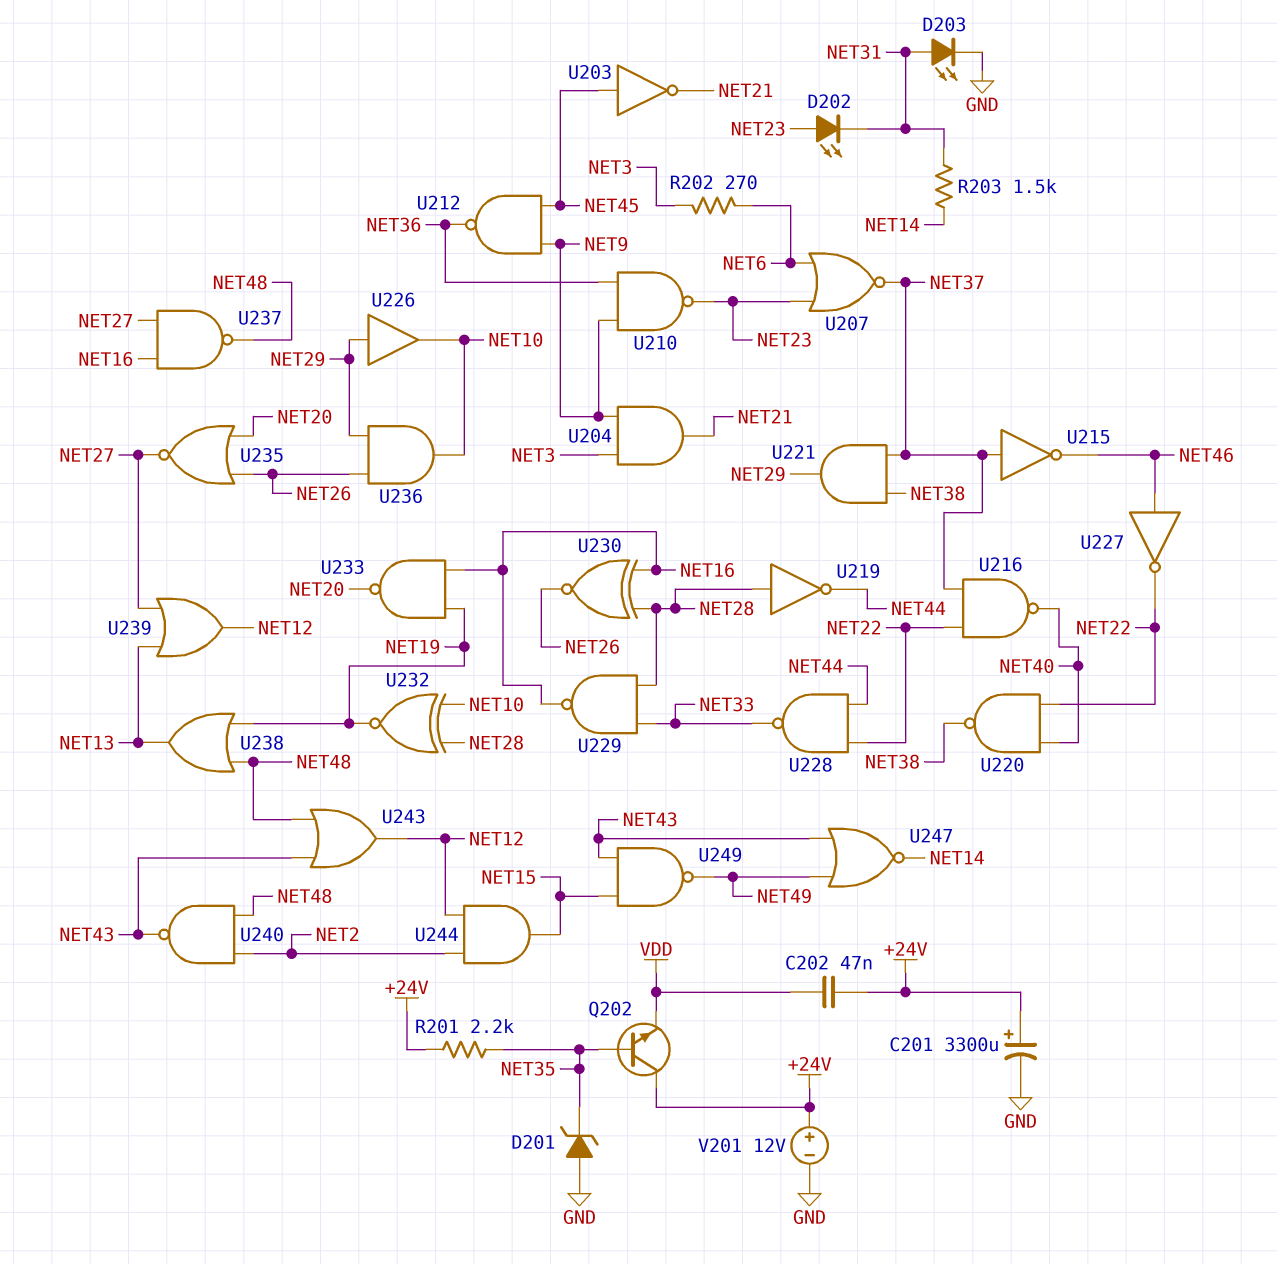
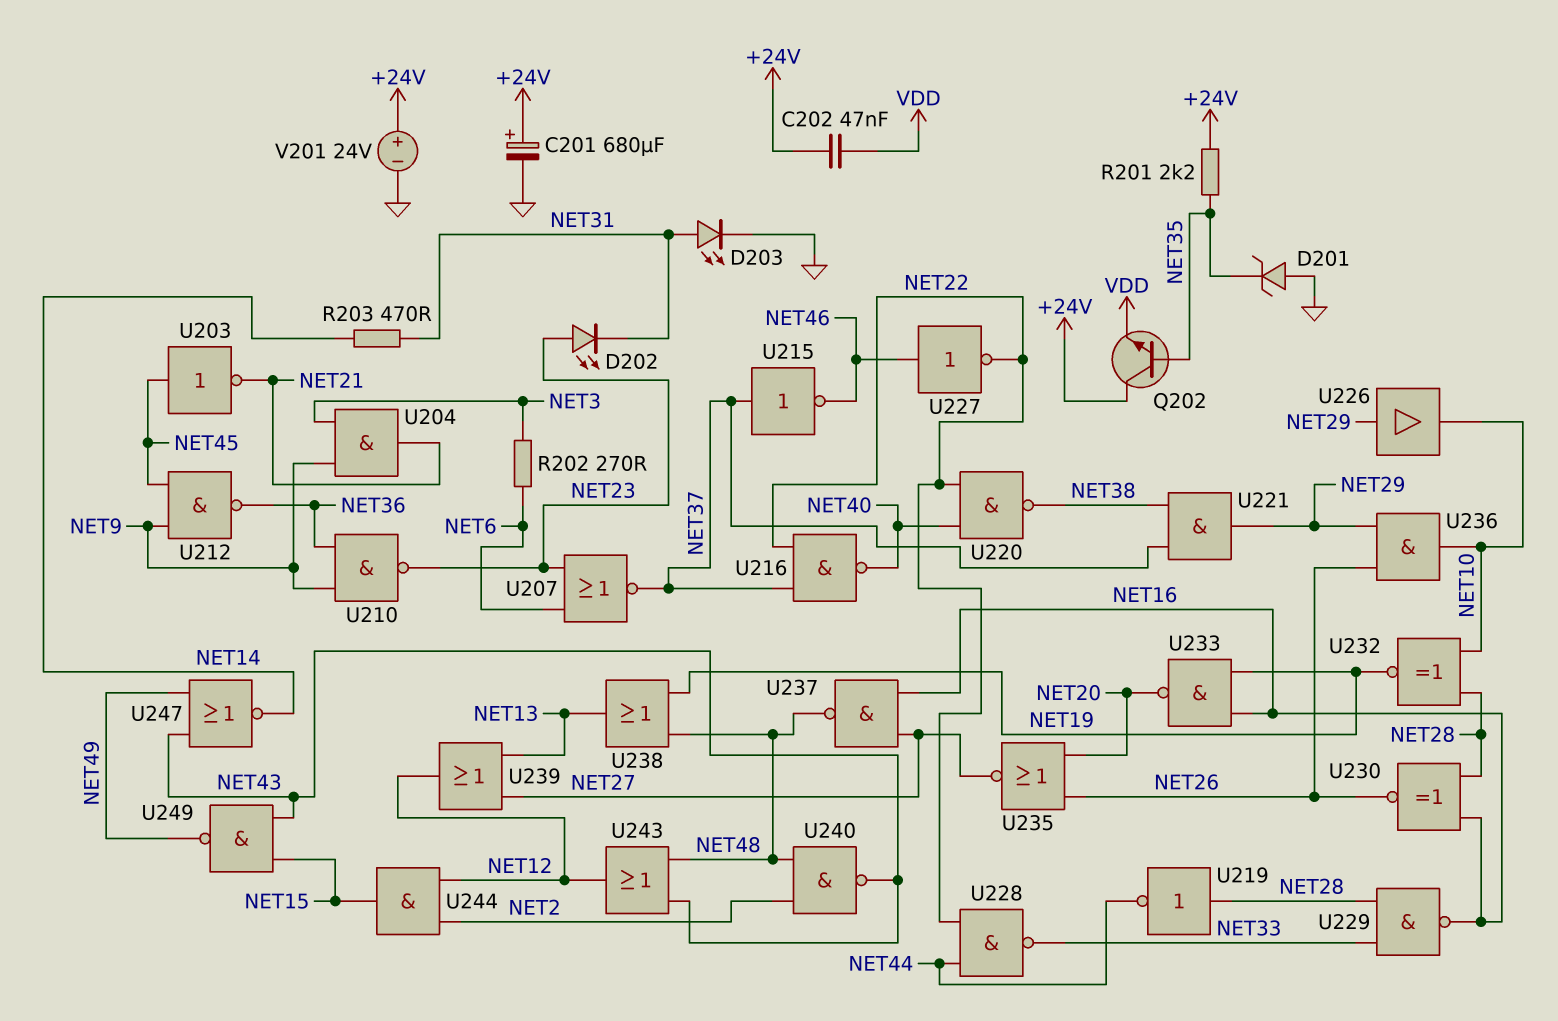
C201: 3300uF (plus +24V, minus GND) -> 680uF (plus +24V, minus GND)
R203: 1.5k (NET14, NET31) -> 470 (NET14, NET31)
V201: 12V (plus +24V, minus GND) -> 24V (plus +24V, minus GND)

